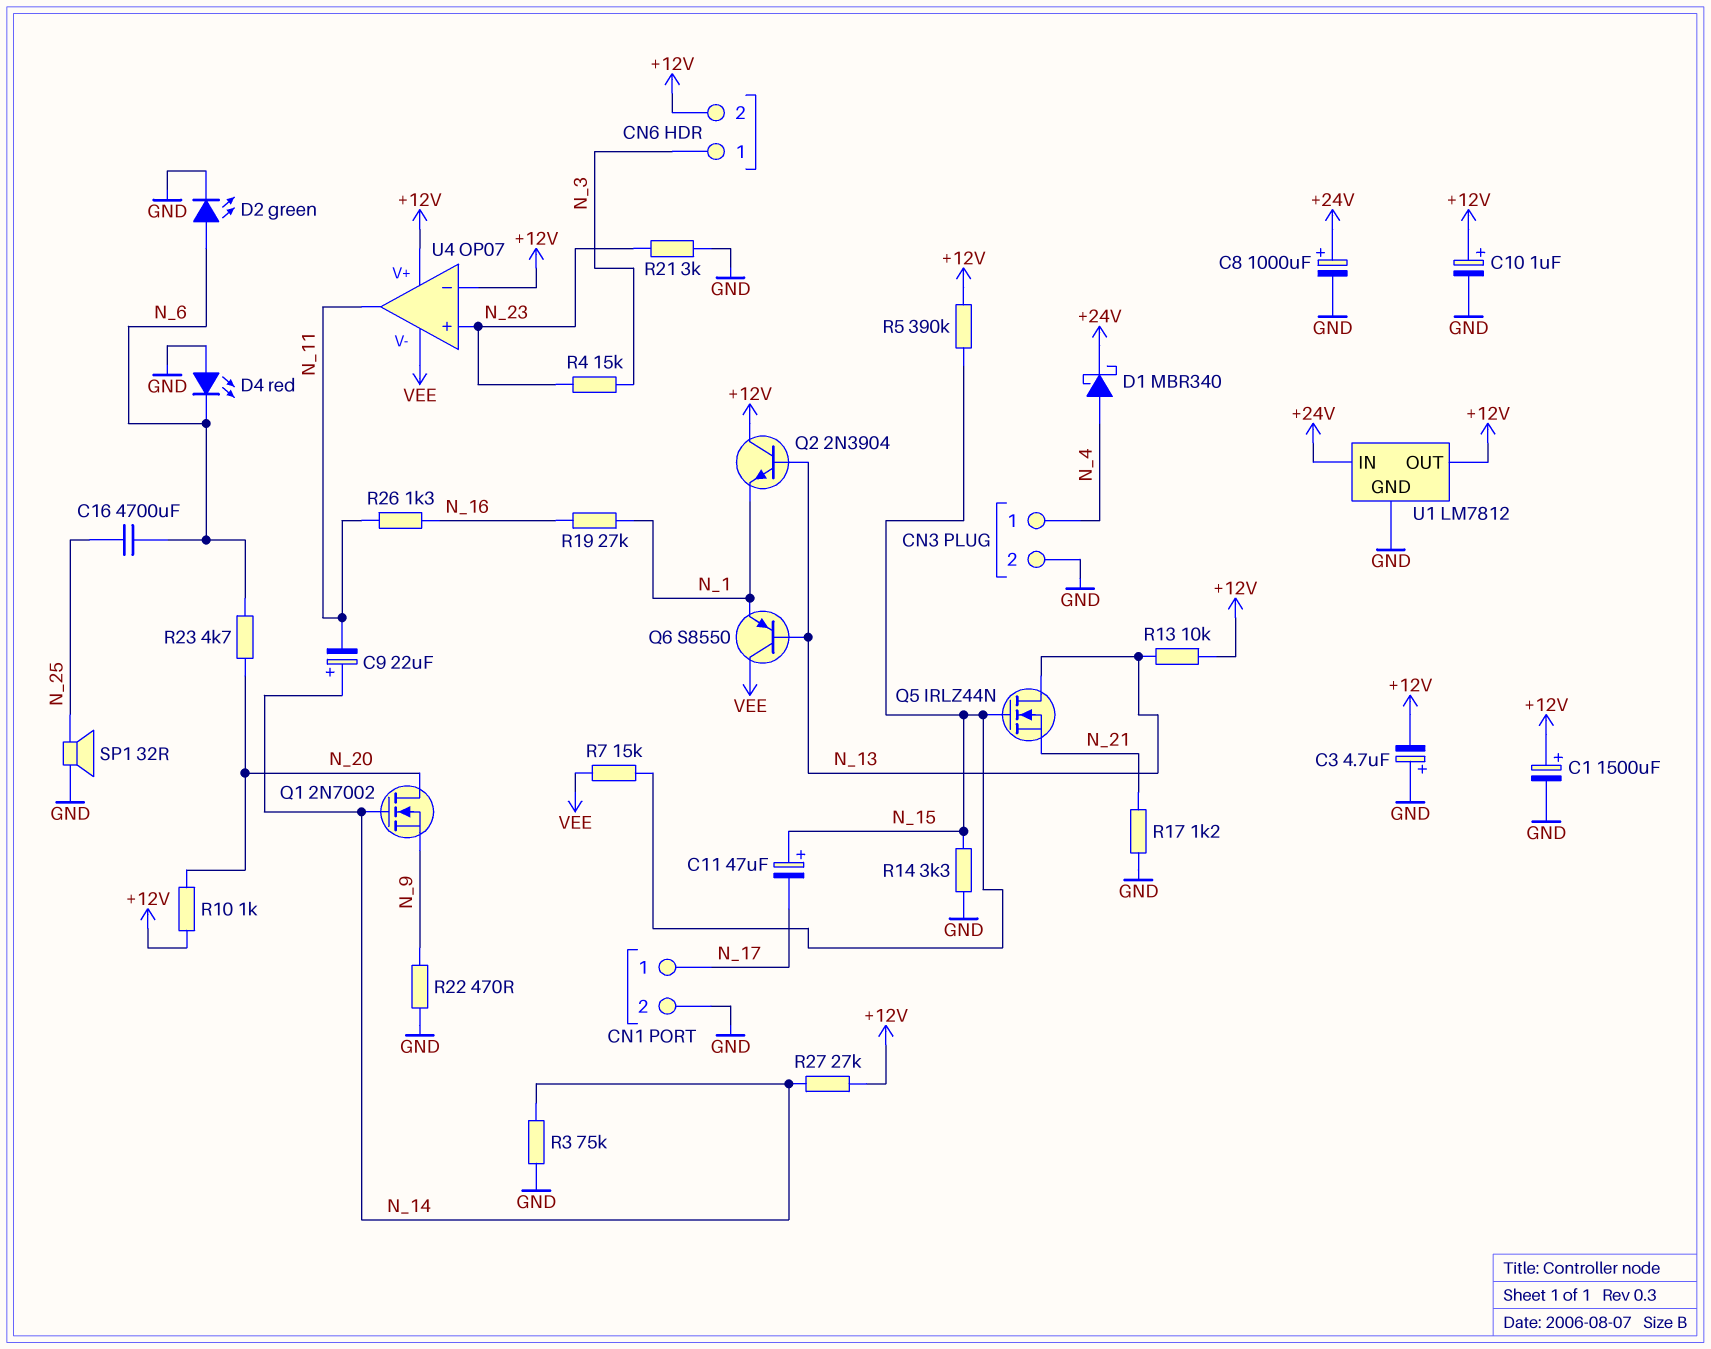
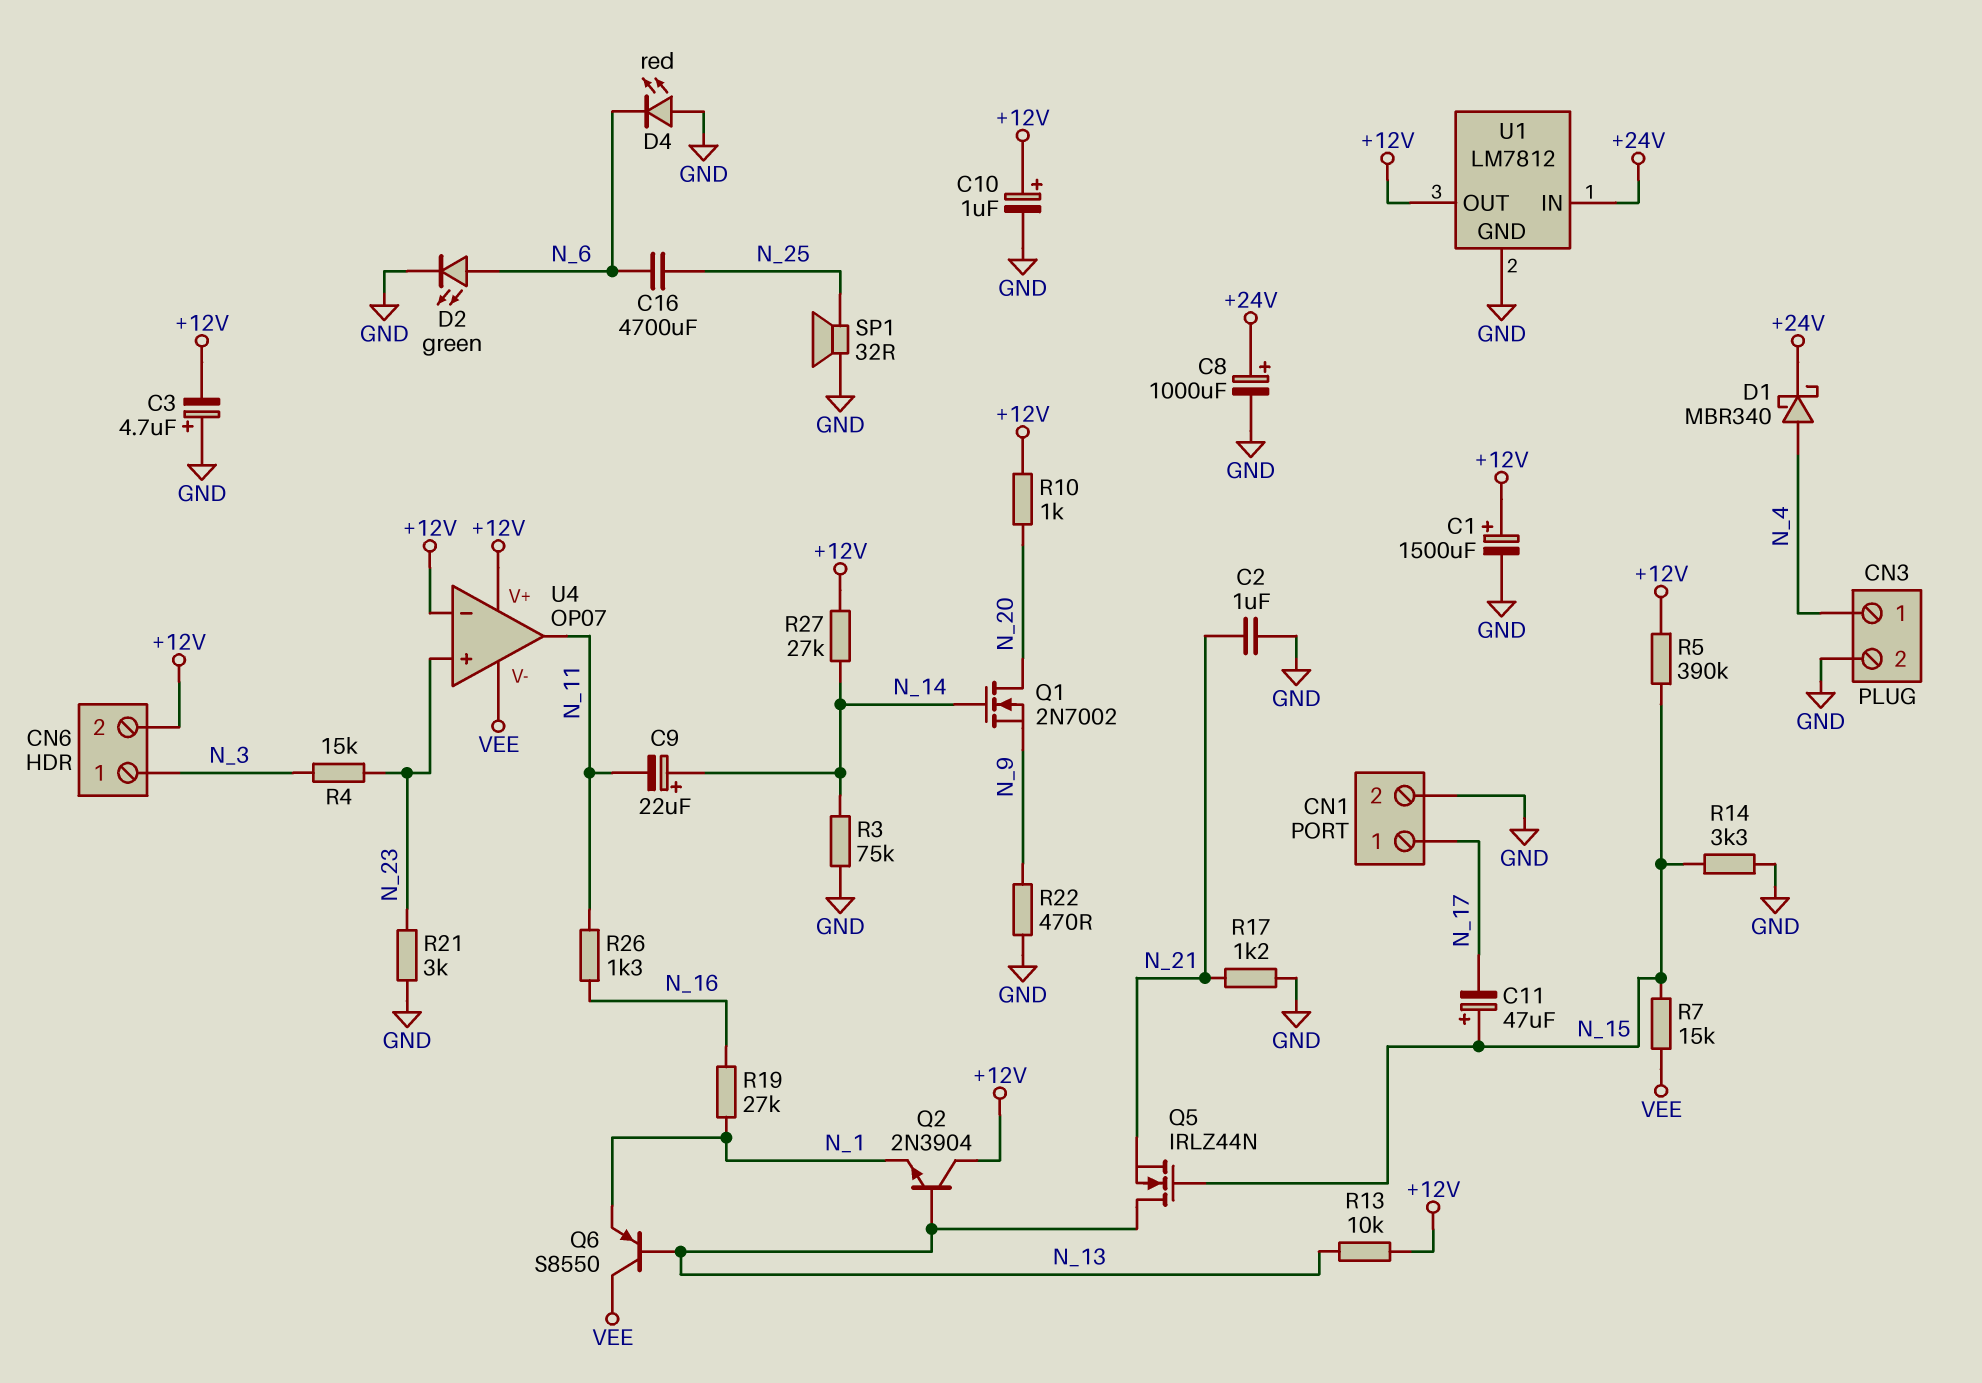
C2: none -> 1uF (GND, N_21)
R23: 4.7k (N_6, N_20) -> none

